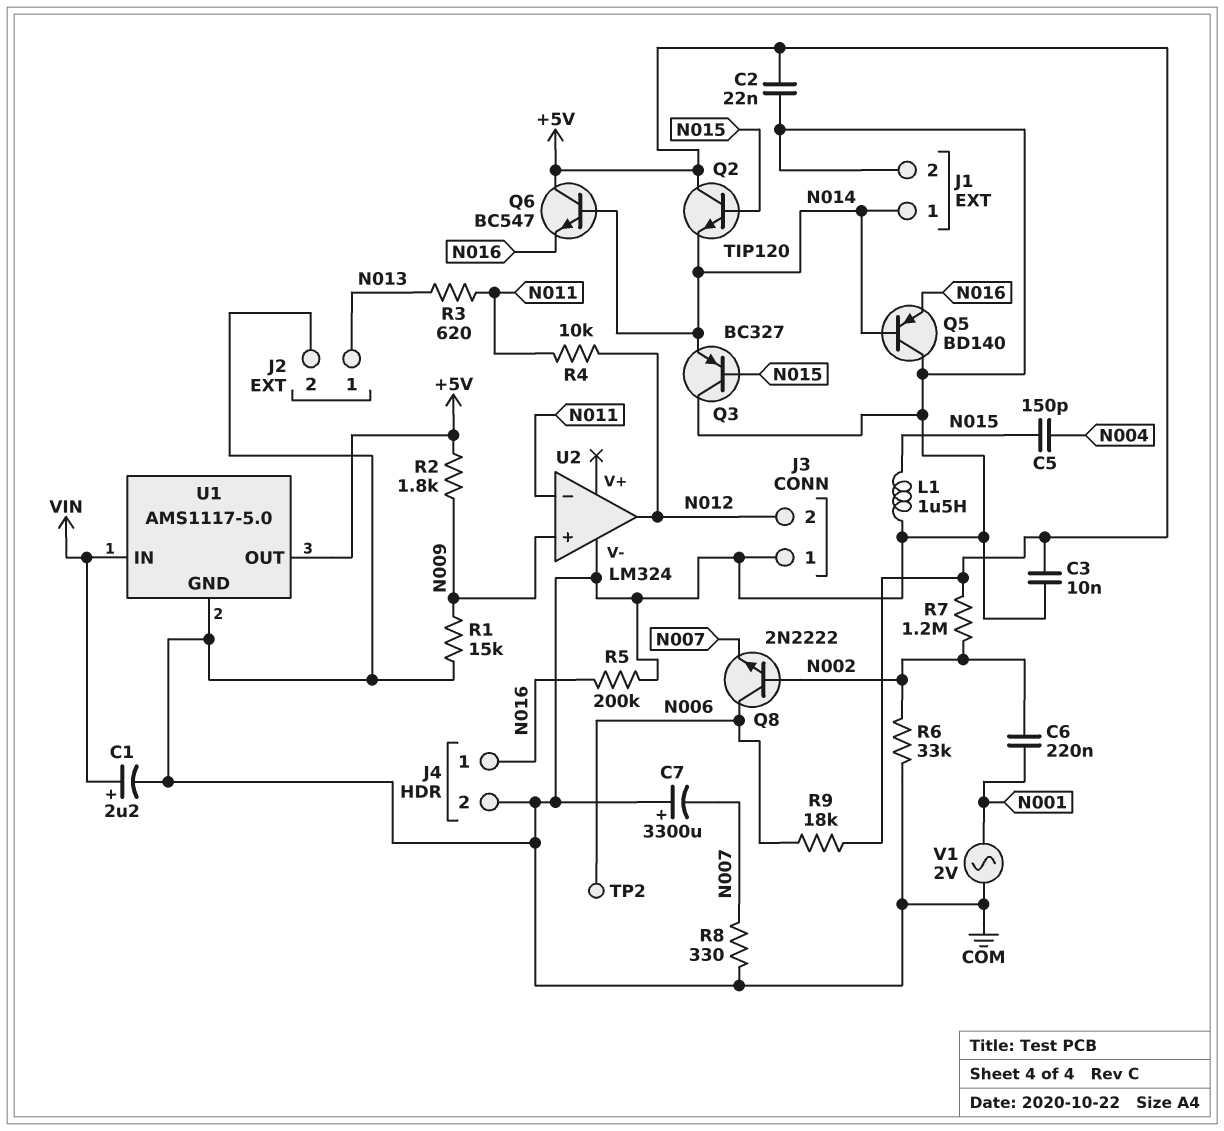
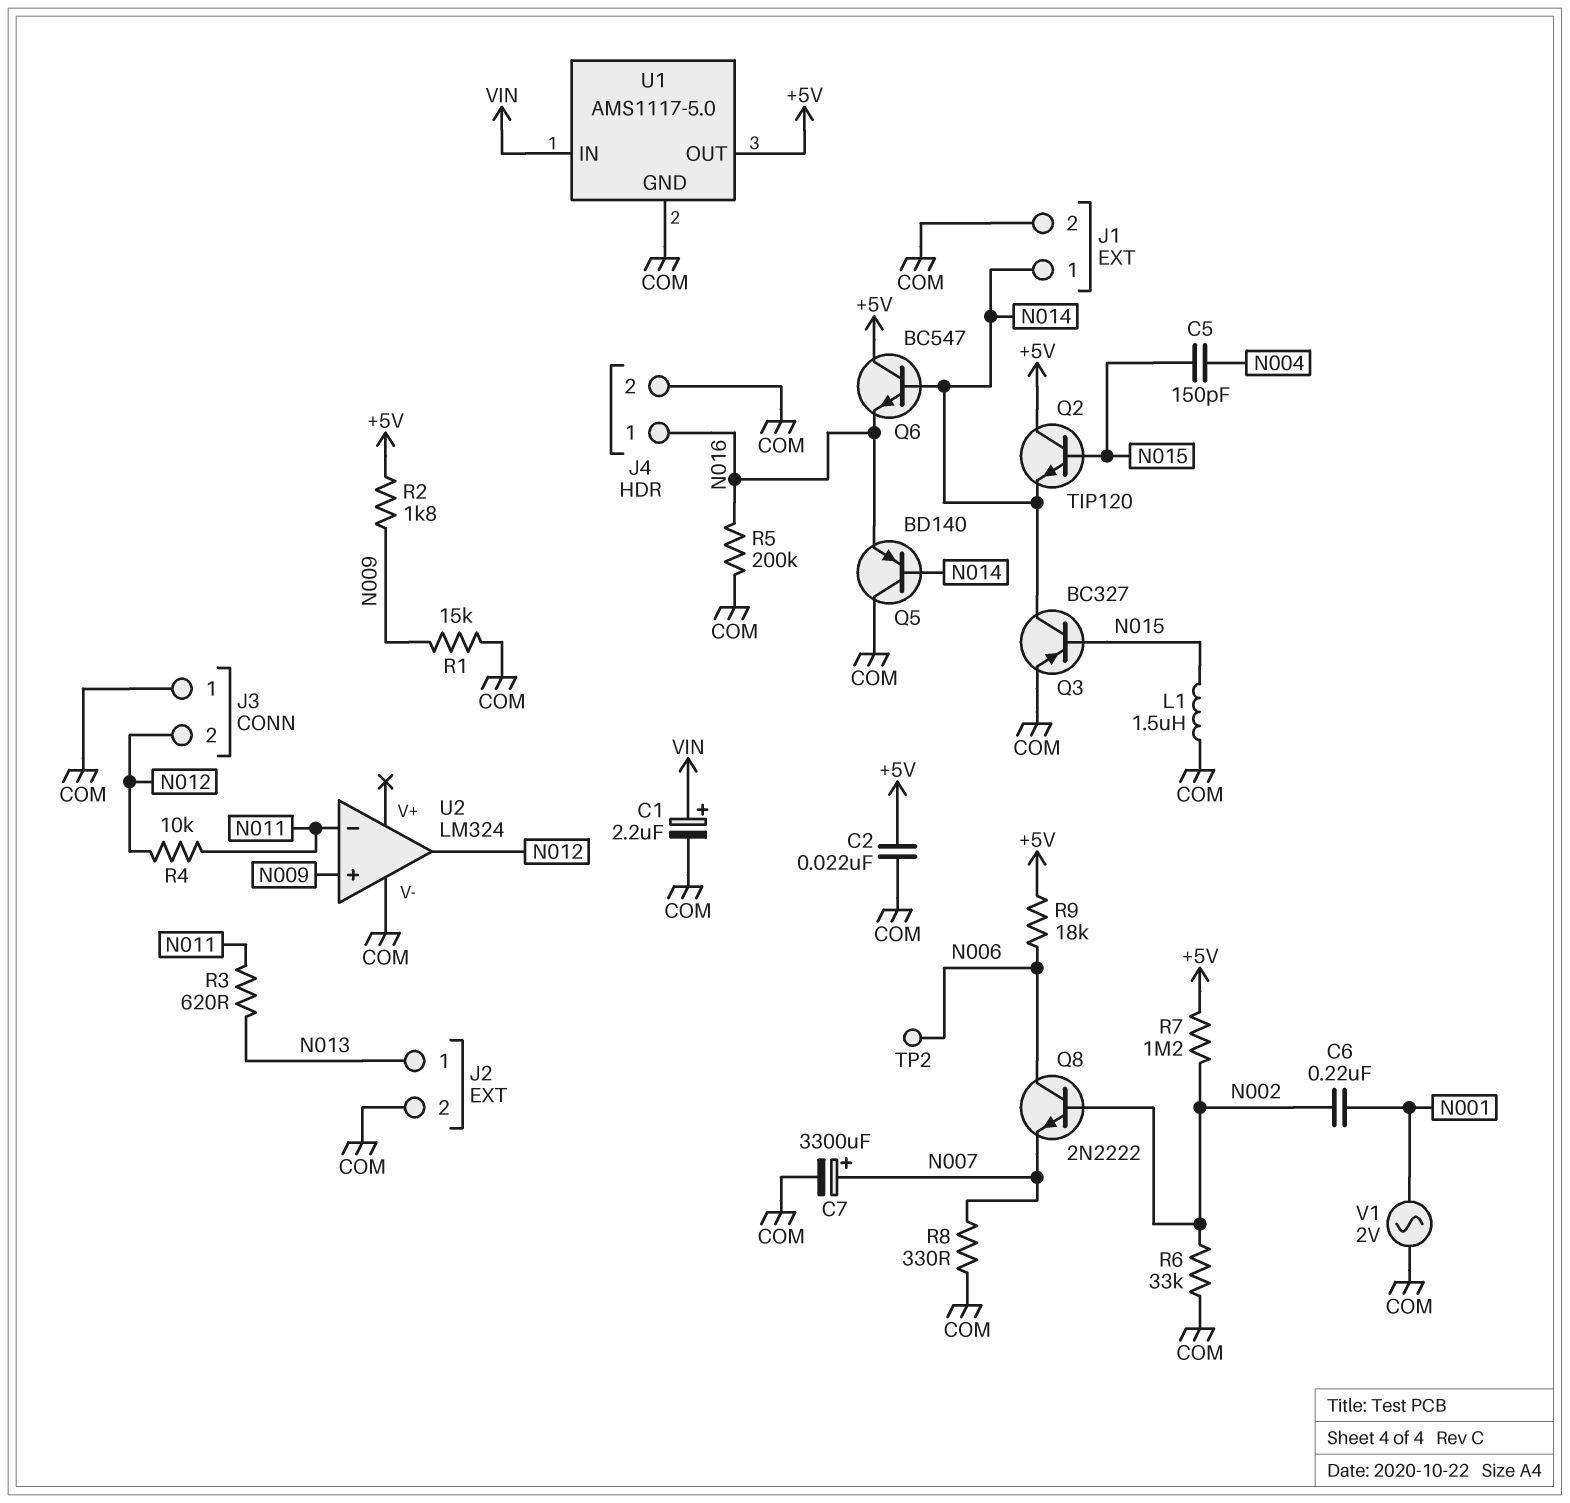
C3: 10nF (+5V, COM) -> none
C7: 3300uF (plus COM, minus N007) -> 3300uF (plus N007, minus COM)
Q3: PNP BC327 (B N015, C COM, E N014) -> PNP BC327 (B N015, C N014, E COM)

